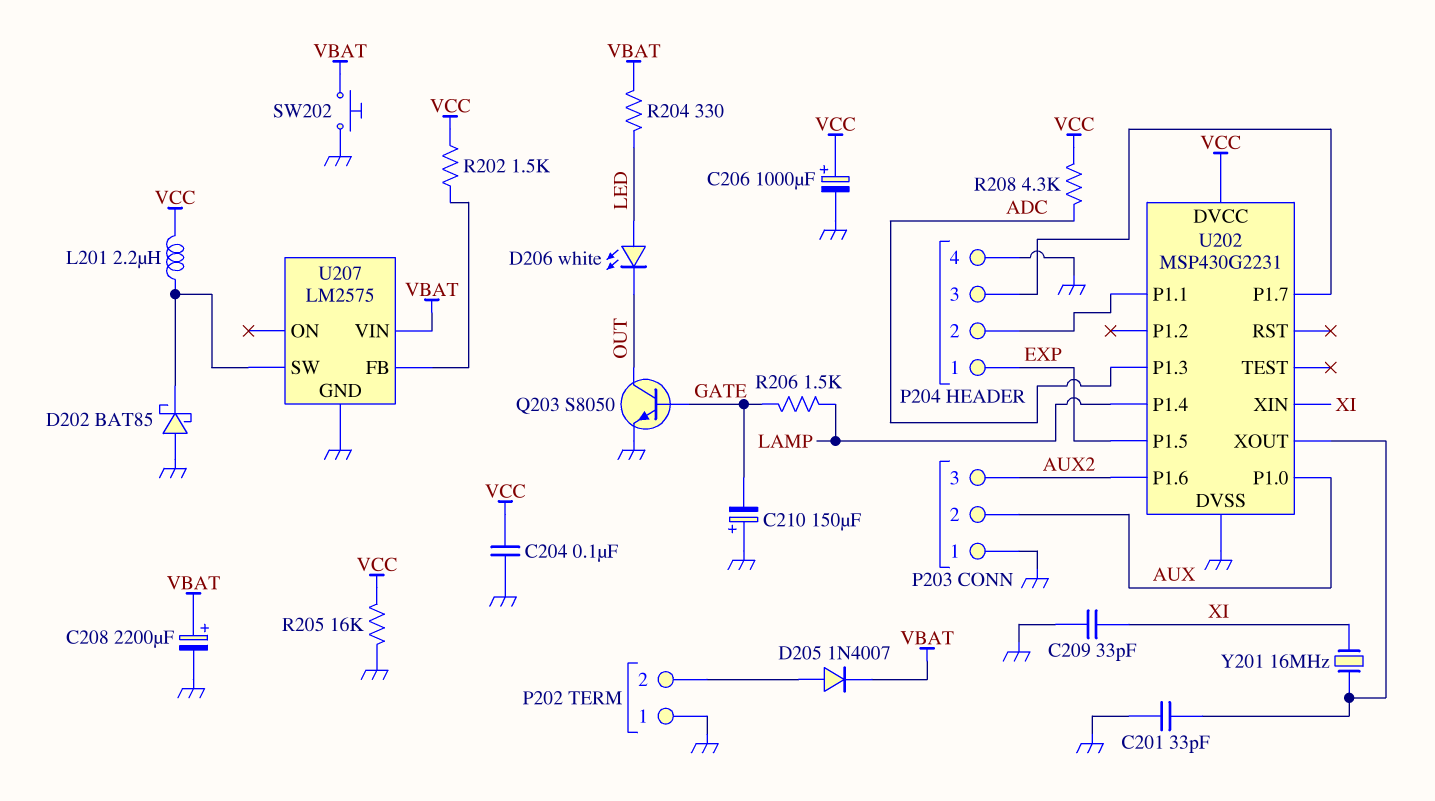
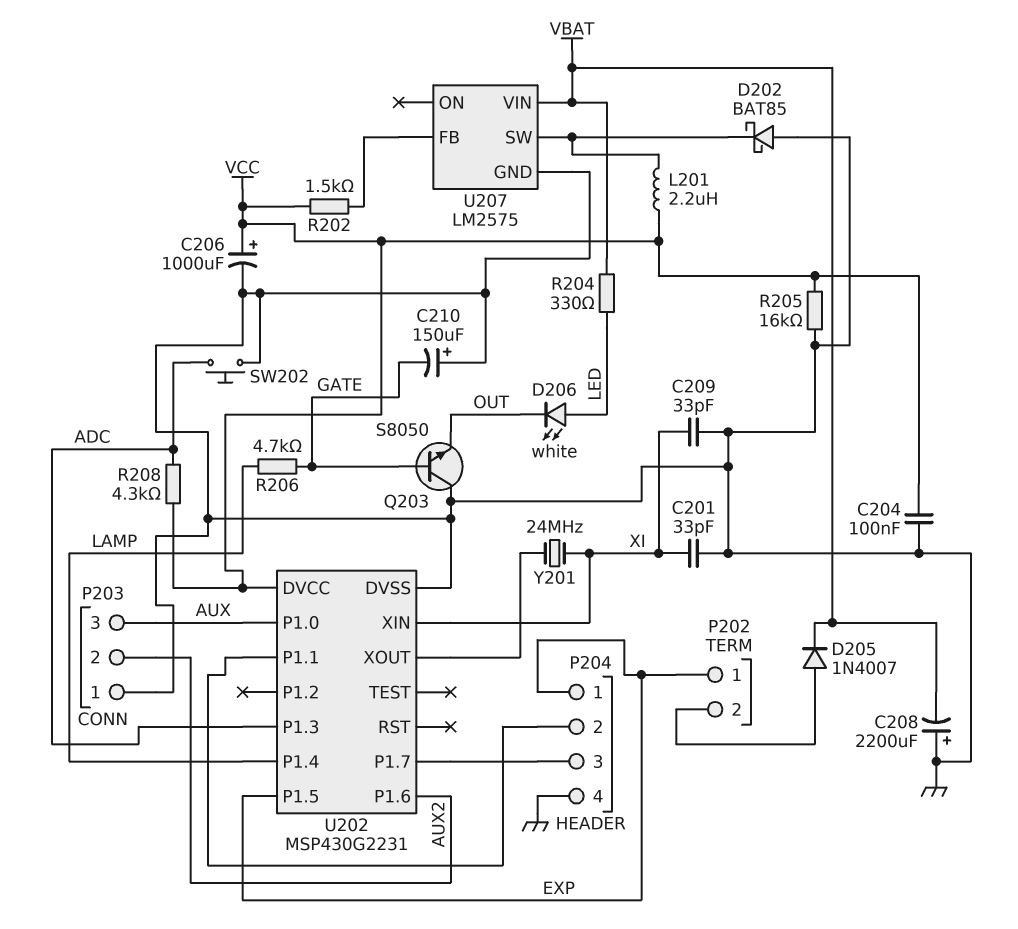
C201: 33pF (GND, U202/XOUT) -> 33pF (GND, XI)
C208: 2200uF (plus VBAT, minus GND) -> 2200uF (plus GND, minus VBAT)
P202 pin 1: GND -> EXP
P203 pin 2: AUX -> AUX2
P203 pin 3: AUX2 -> AUX
Q203: NPN S8050 (B GATE, C OUT, E GND) -> NPN S8050 (B GATE, C GND, E OUT)
R206: 1.5k (GATE, LAMP) -> 4.7k (GATE, LAMP)
SW202: button (GND, VBAT) -> button (ADC, GND)
Y201: 16MHz (U202/XOUT, XI) -> 24MHz (U202/XOUT, XI)

